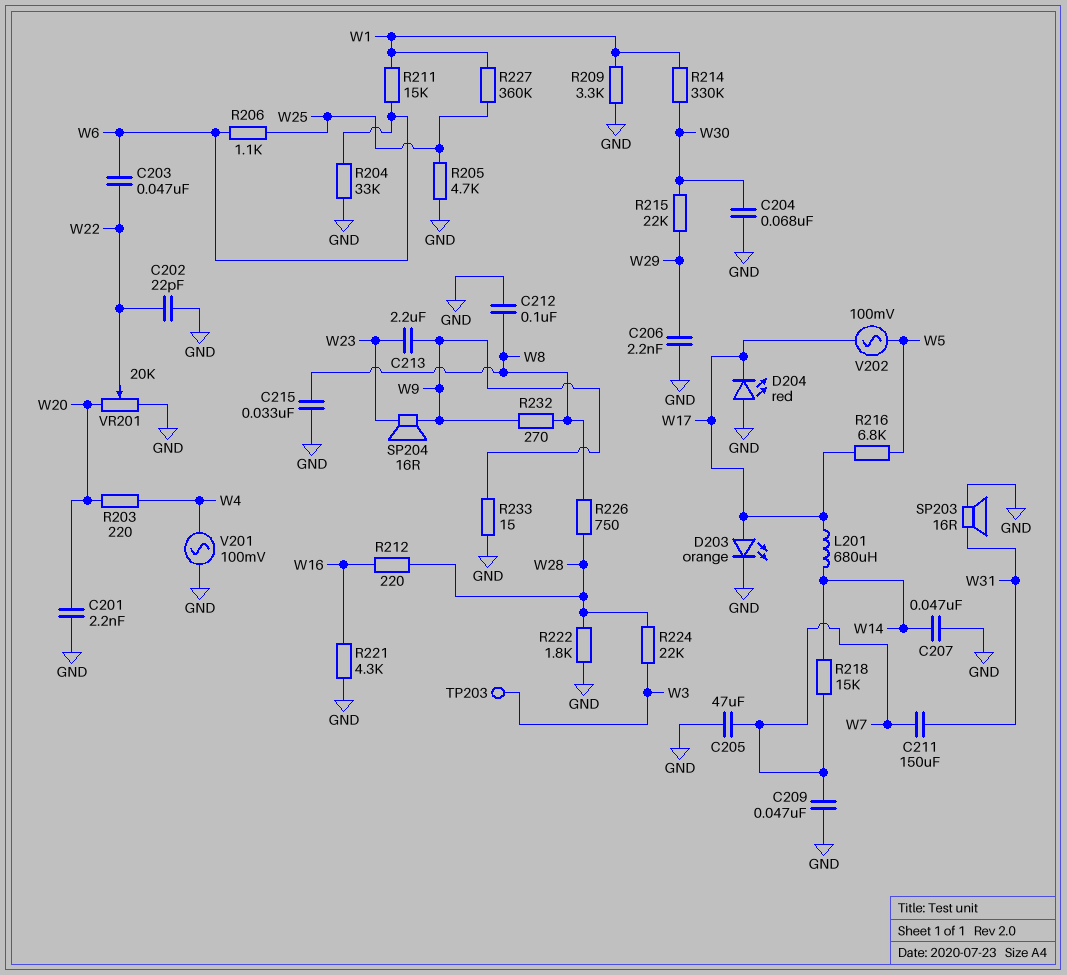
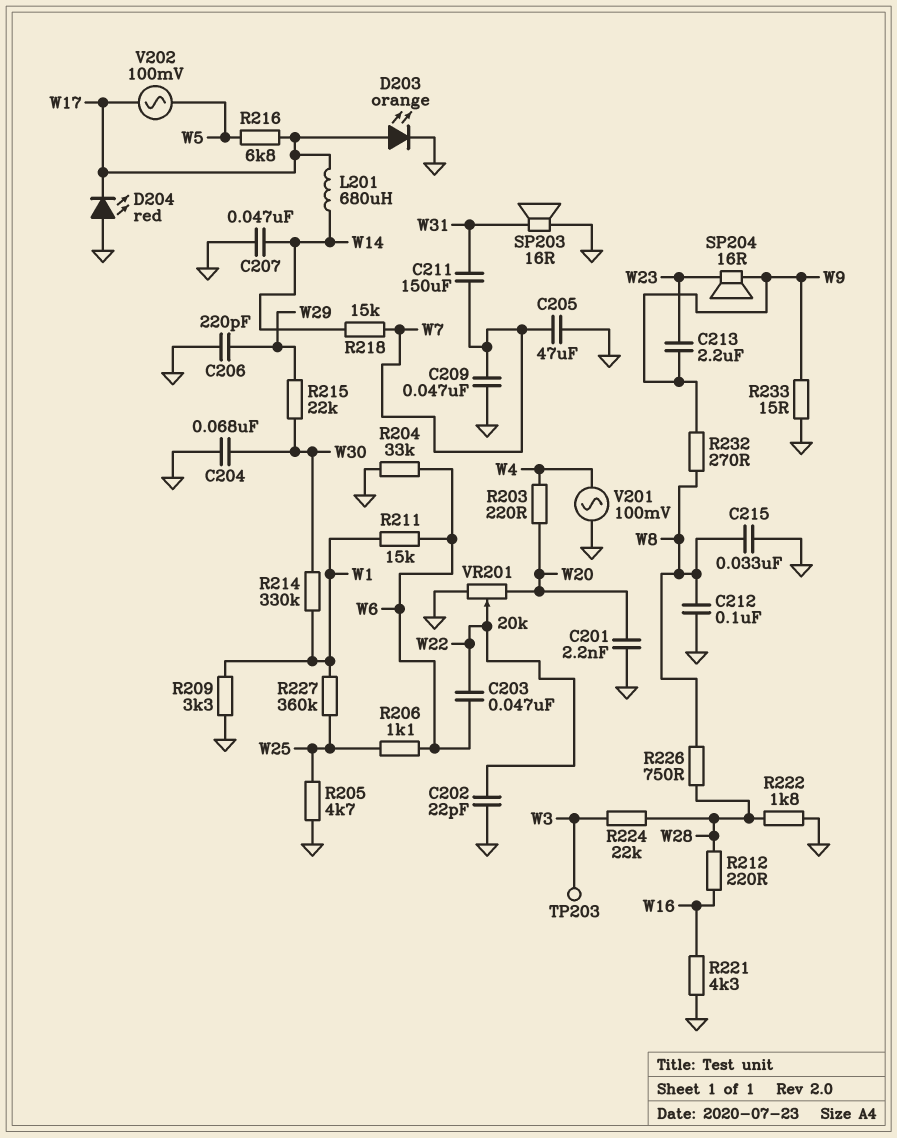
C206: 2.2nF (GND, W29) -> 220pF (GND, W29)

